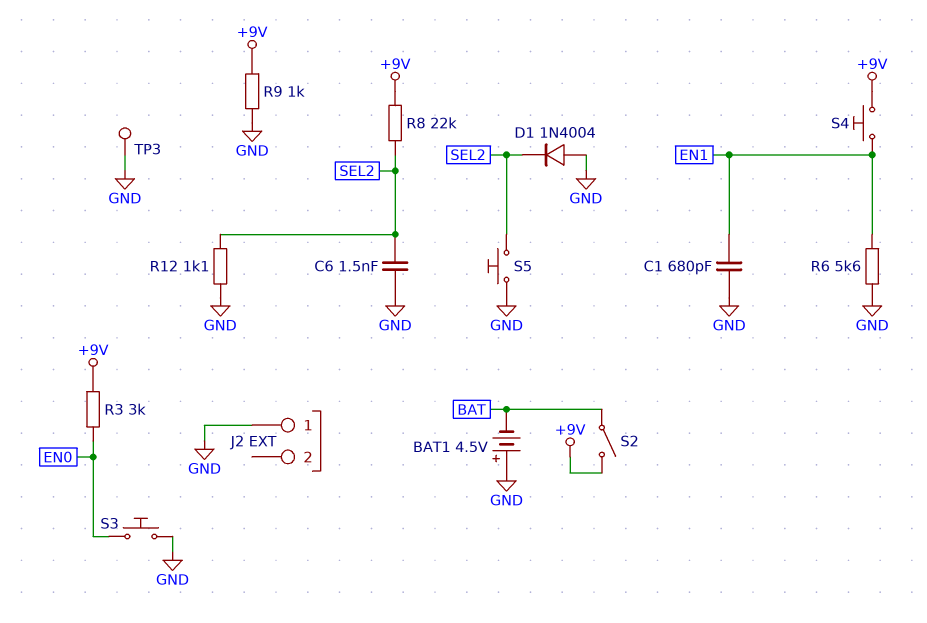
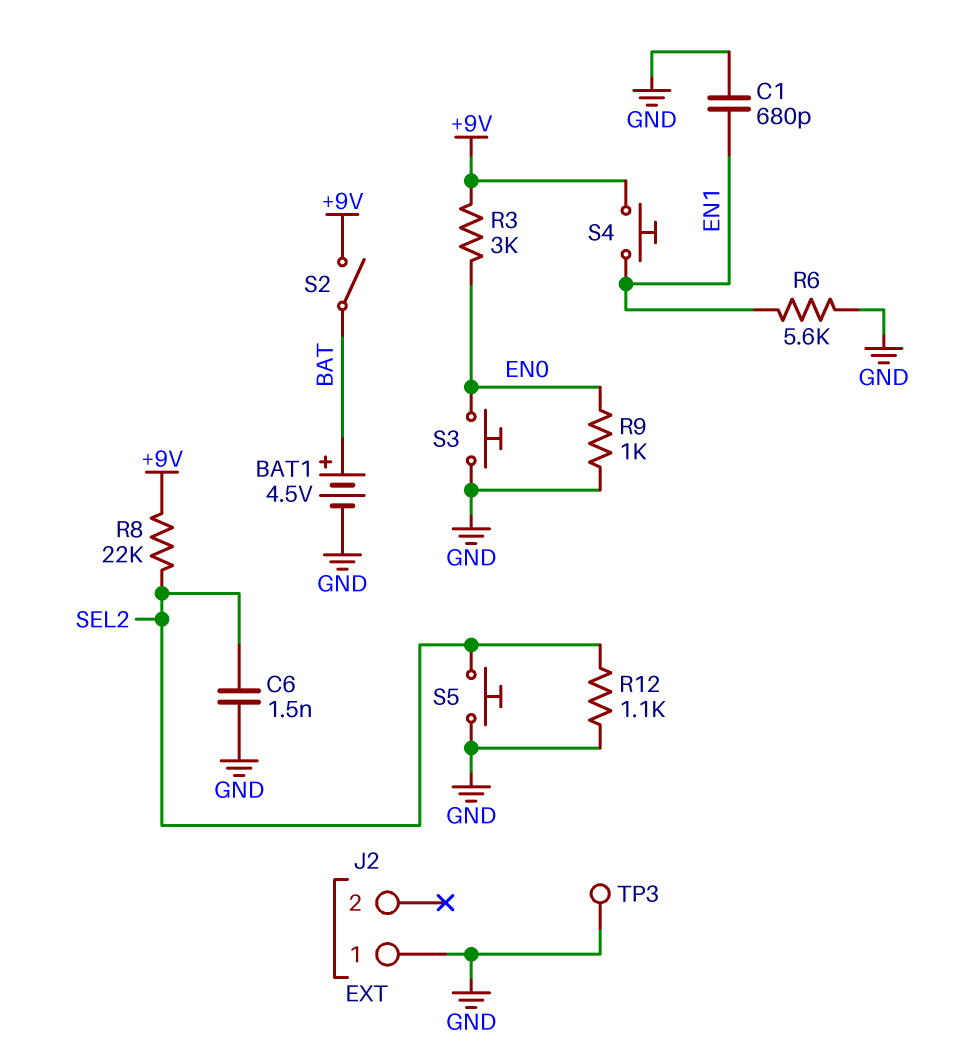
BAT1: 4.5V (plus GND, minus BAT) -> 4.5V (plus BAT, minus GND)
D1: diode 1N4004 (A GND, K SEL2) -> none
R9: 1k (+9V, GND) -> 1k (EN0, GND)

